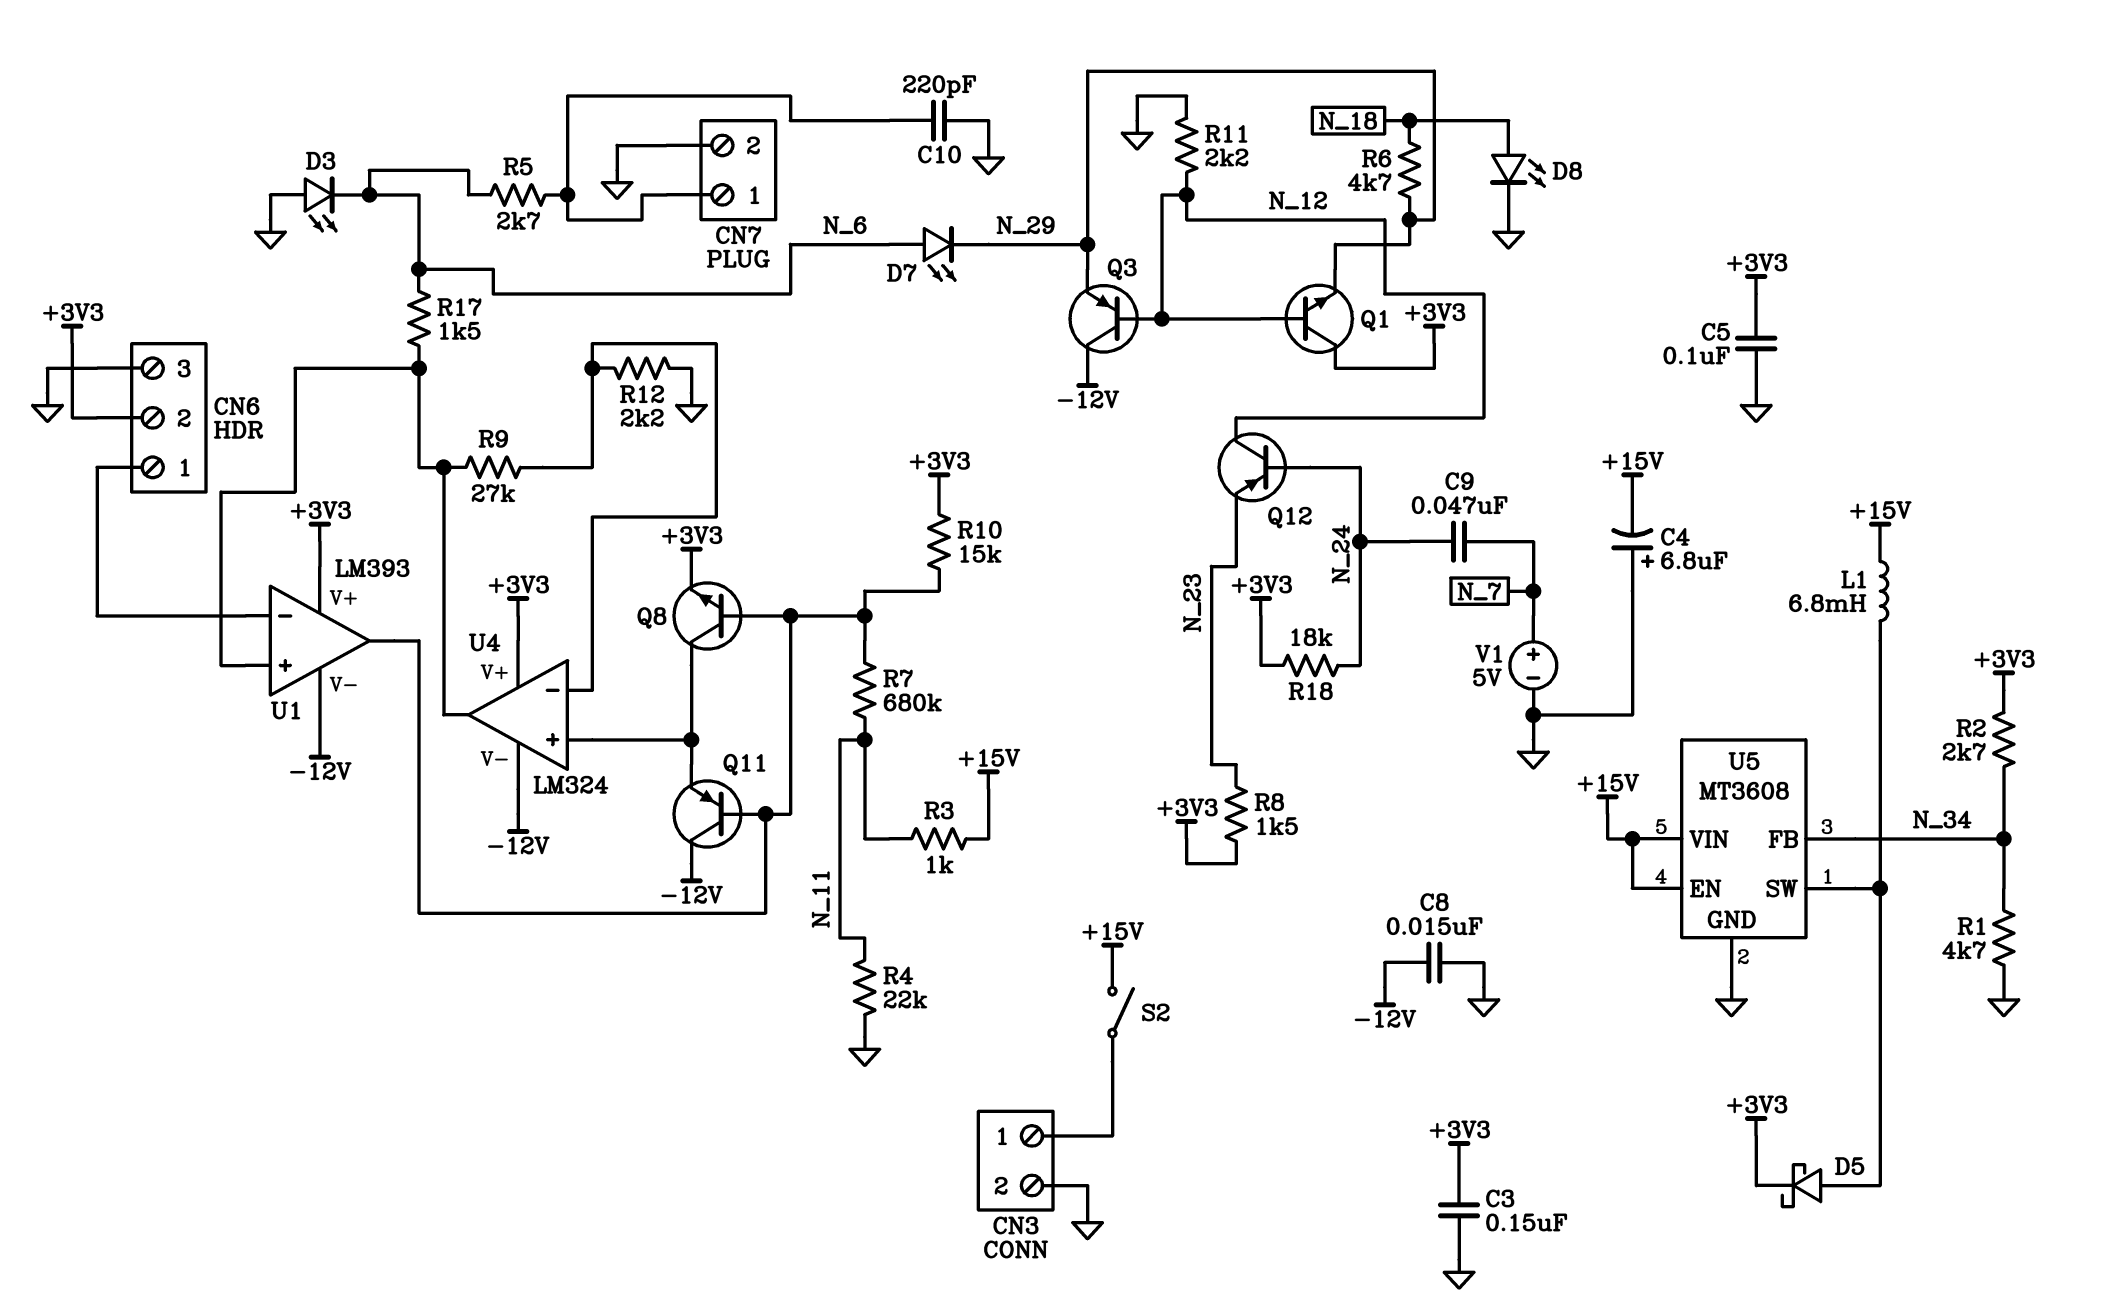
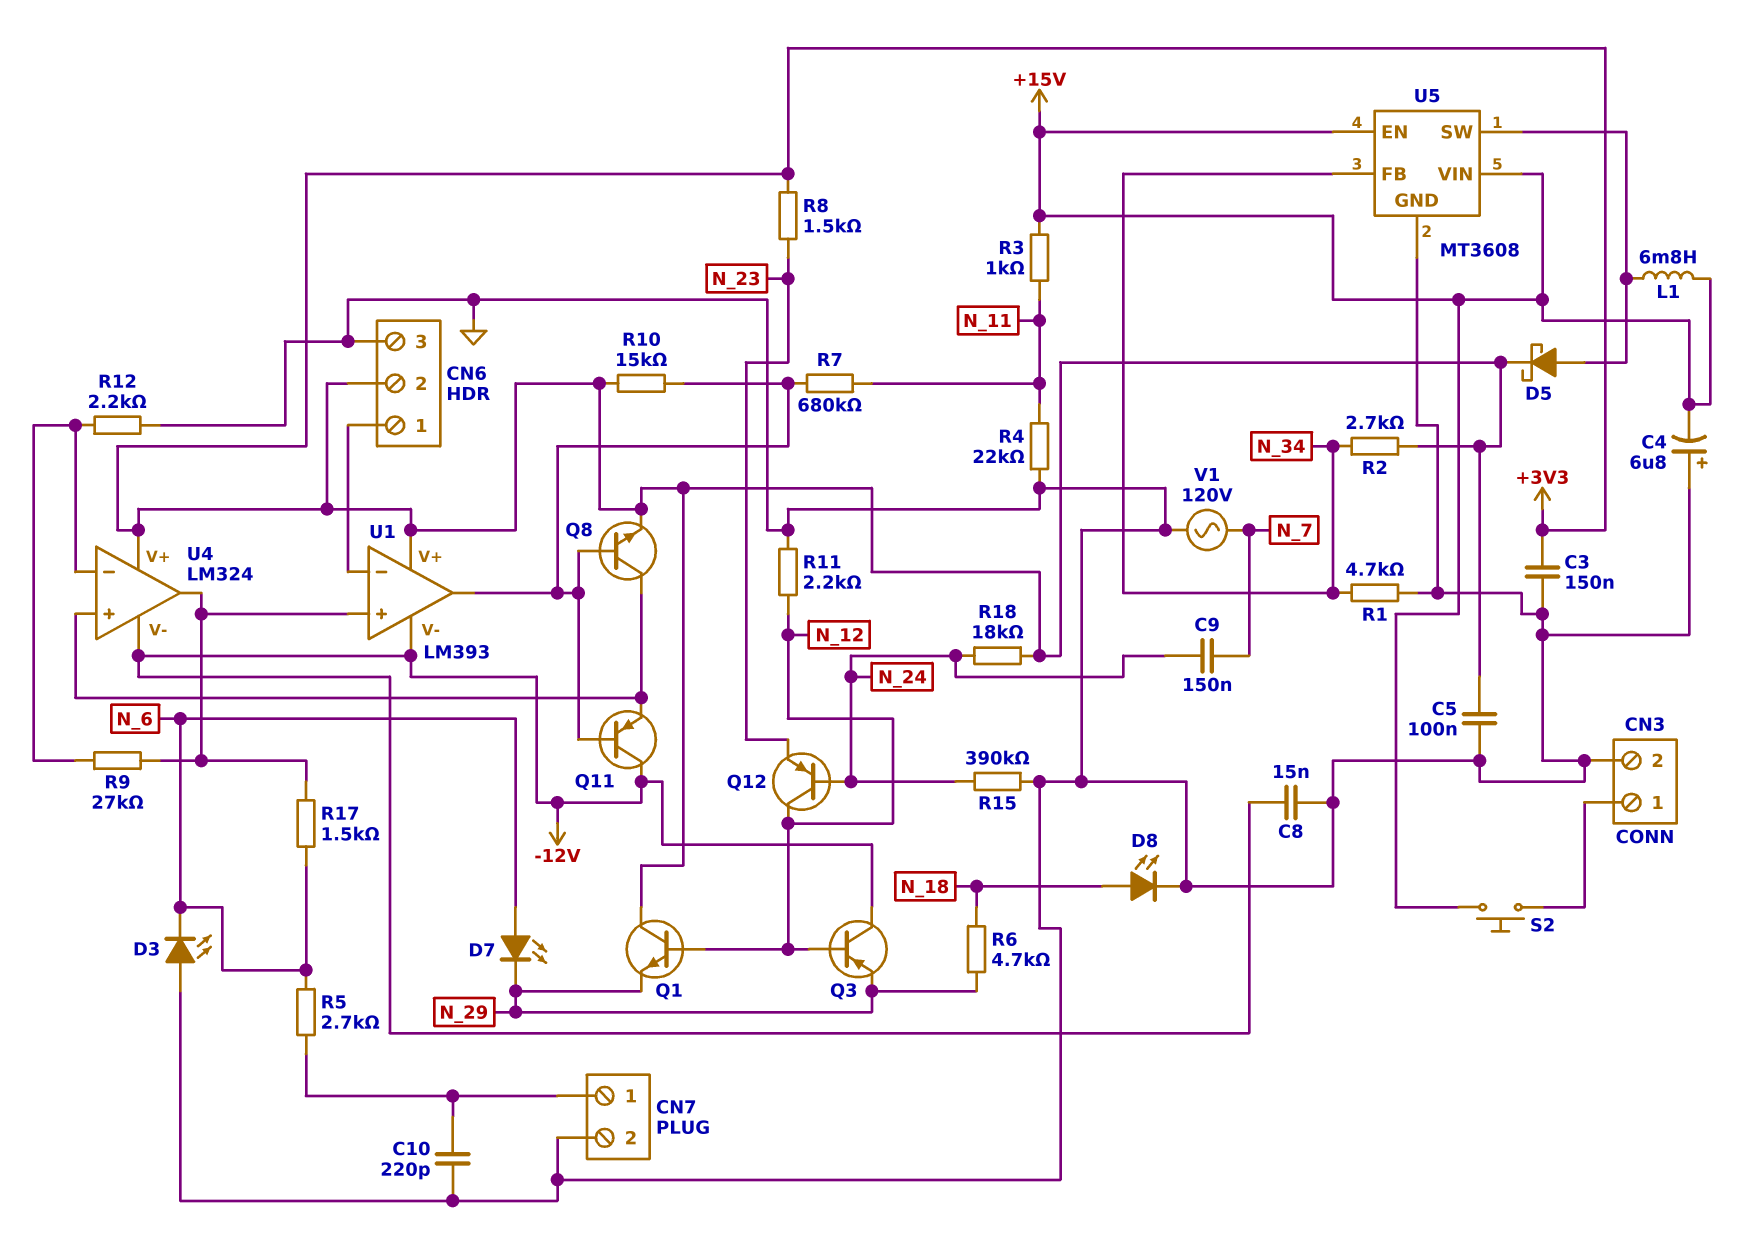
C9: 47nF (N_7, N_24) -> 150nF (N_7, N_24)
R15: none -> 390k (GND, N_24)
S2: switch (+15V, CN3/1) -> button (+15V, CN3/1)
V1: 5V (plus N_7, minus GND) -> AC 120V (GND, N_7)

